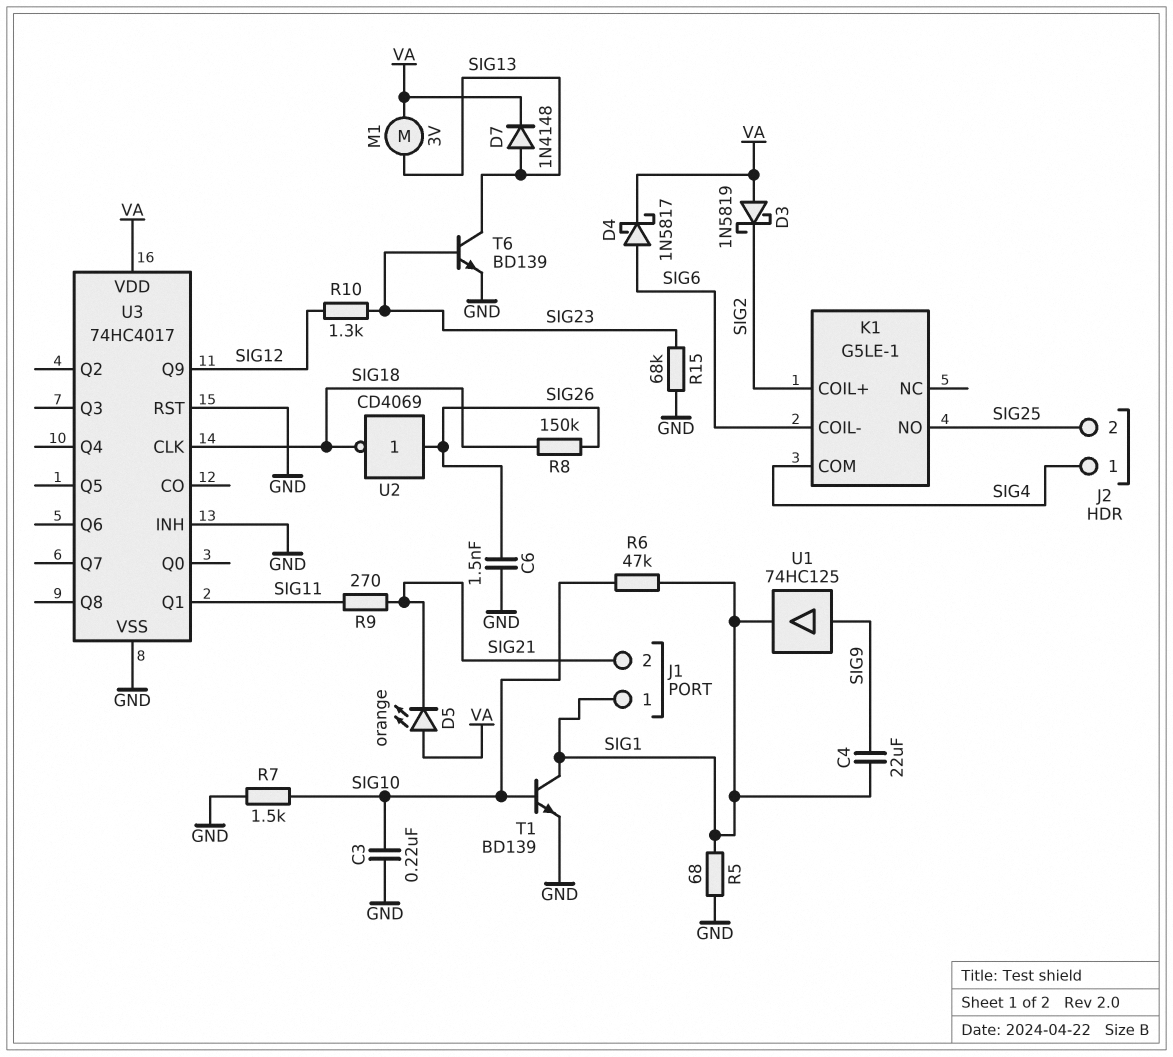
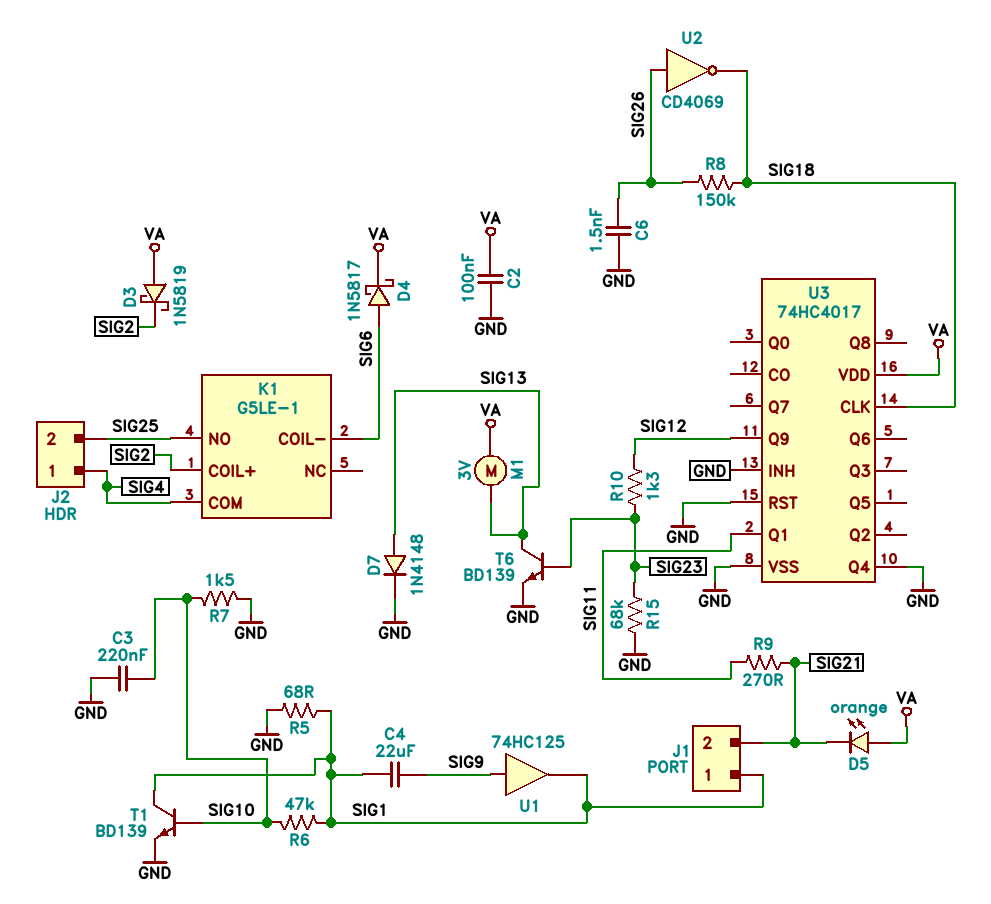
C2: none -> 100nF (GND, VA)
D7: diode 1N4148 (A SIG13, K VA) -> diode 1N4148 (A SIG13, K GND)
U3 pin Q4: none -> GND

